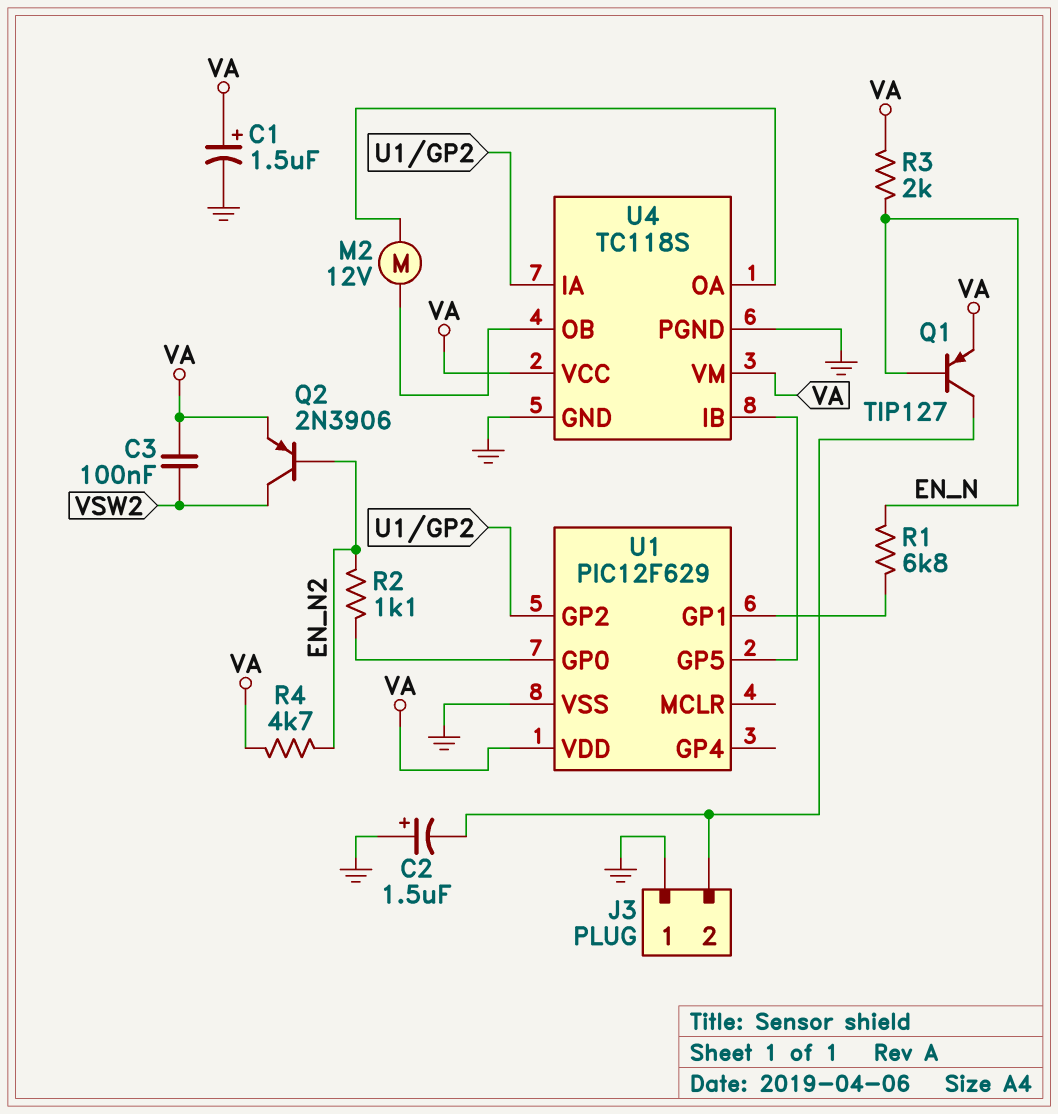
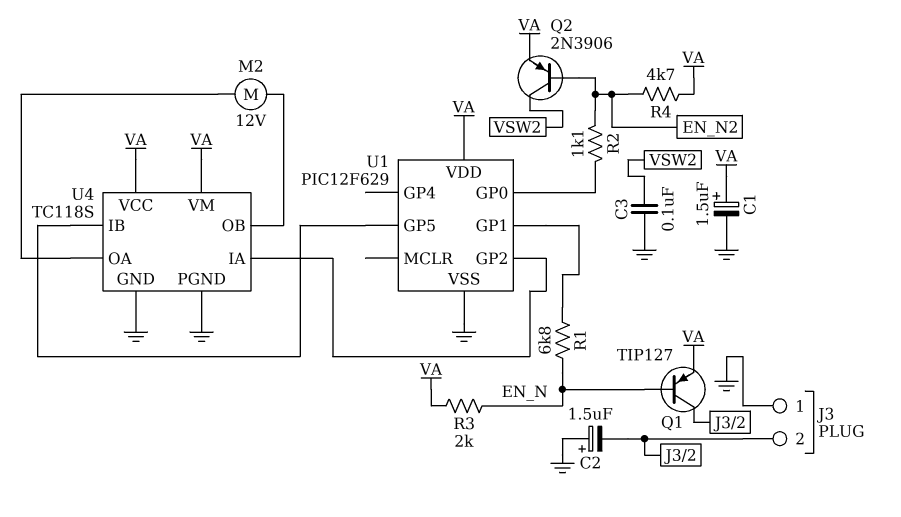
C3: 100nF (VA, VSW2) -> 100nF (GND, VSW2)

